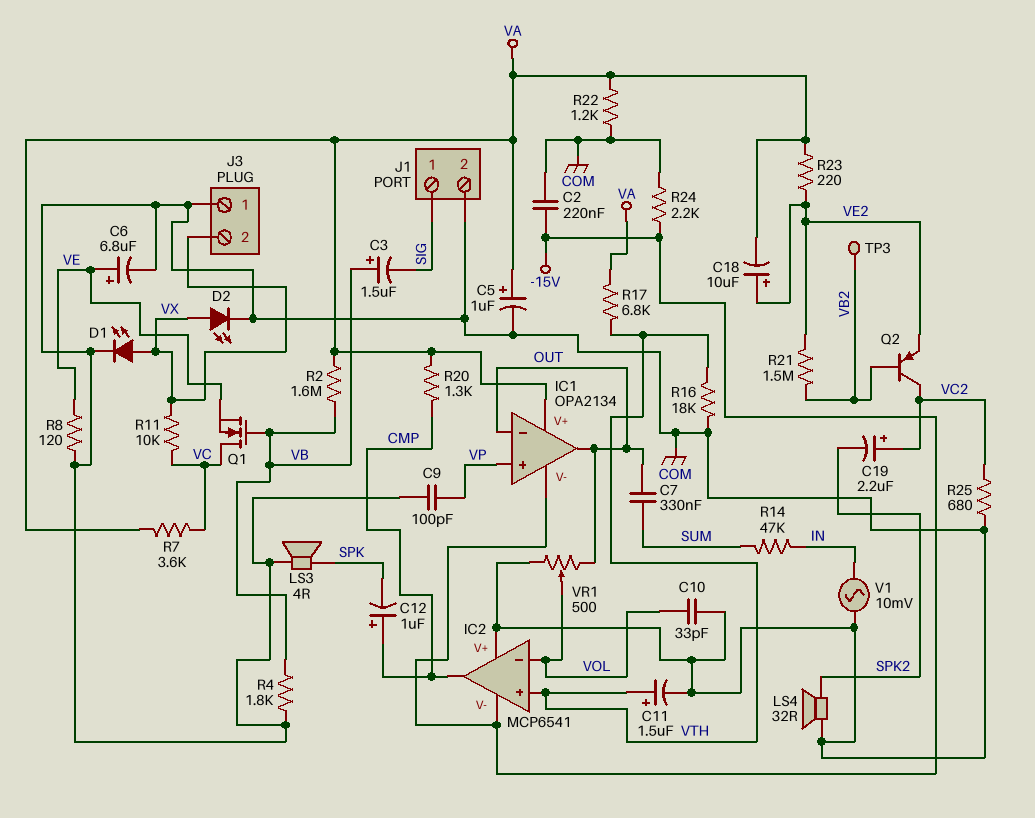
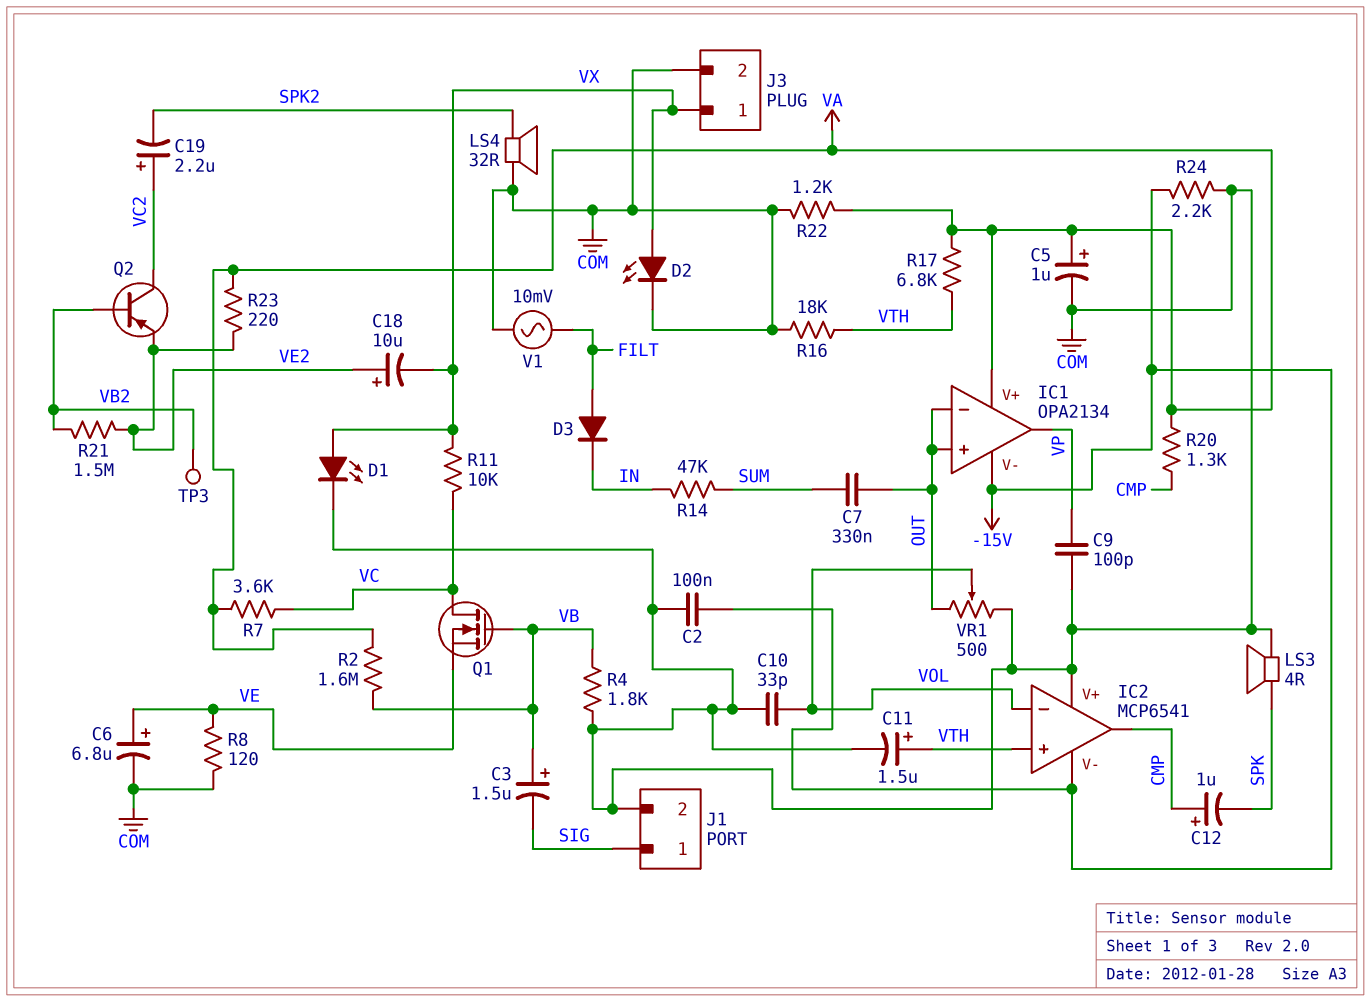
C2: 220nF (-15V, COM) -> 100nF (-15V, COM)
C18: 10uF (plus VE2, minus VA) -> 10uF (plus VE2, minus VX)
D3: none -> diode (A FILT, K IN)
IC1 pin in+: VP -> OUT
IC1 pin out: OUT -> VP
J3 pin 1: COM -> VX
J3 pin 2: VX -> COM
R25: 680 (COM, VC2) -> none
V1: AC 10mV (COM, IN) -> AC 10mV (COM, FILT)

